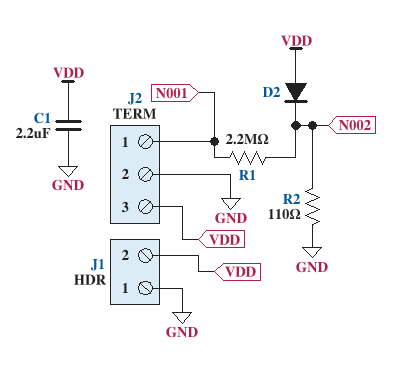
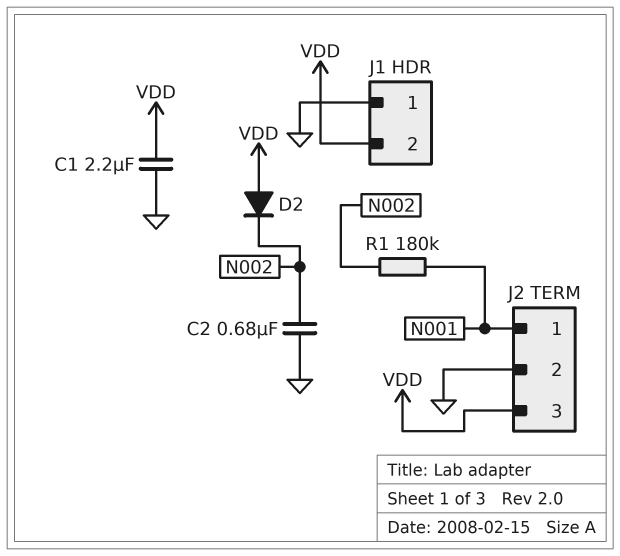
C2: none -> 680nF (GND, N002)
R1: 2.2M (N001, N002) -> 180k (N001, N002)
R2: 110 (GND, N002) -> none

